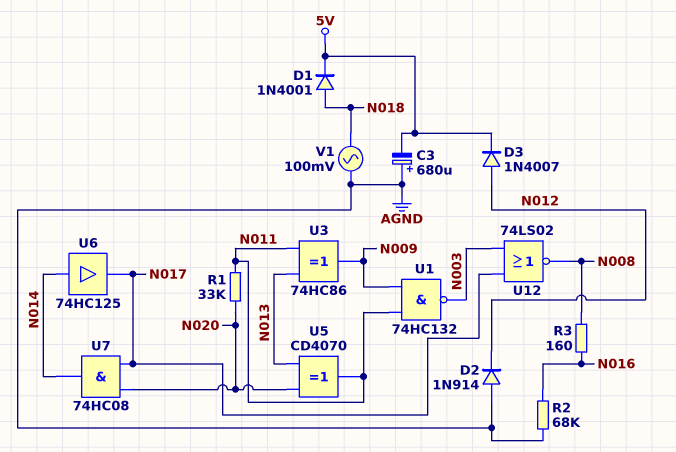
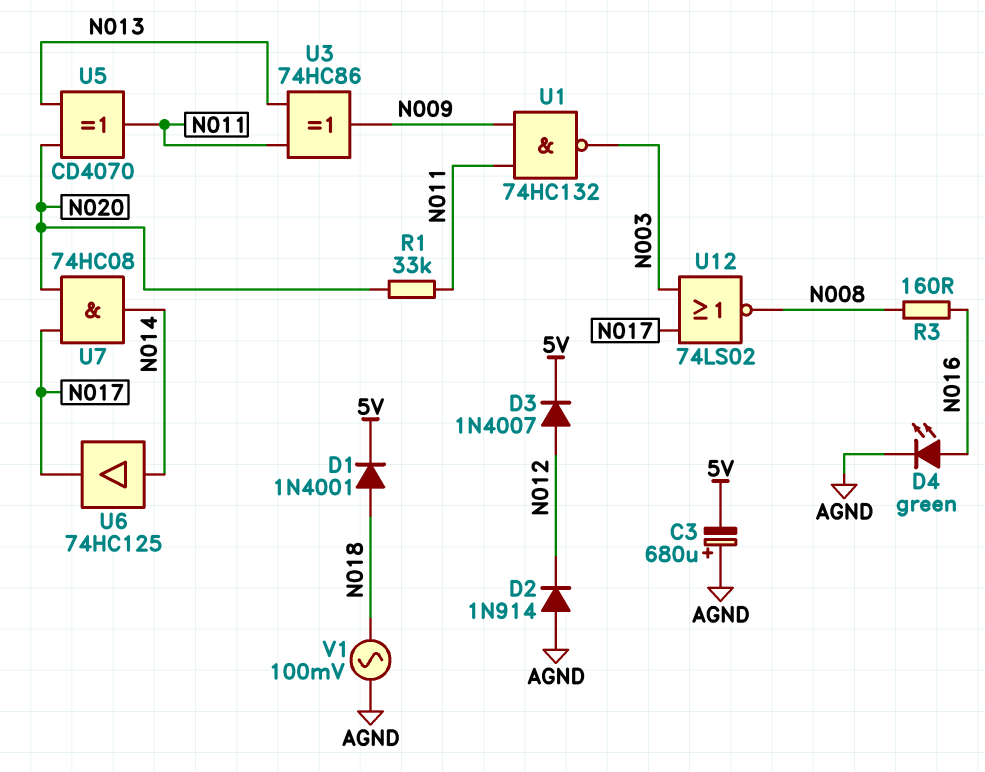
D4: none -> LED green (A N016, K AGND)
R2: 68k (AGND, N016) -> none

